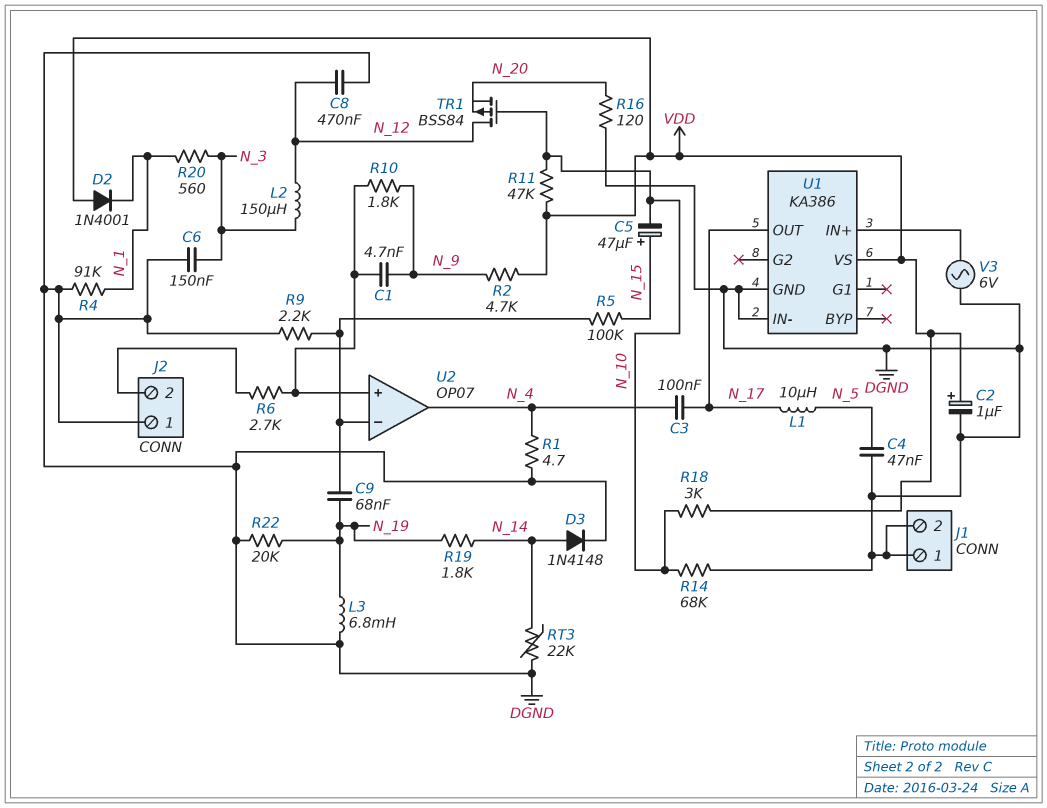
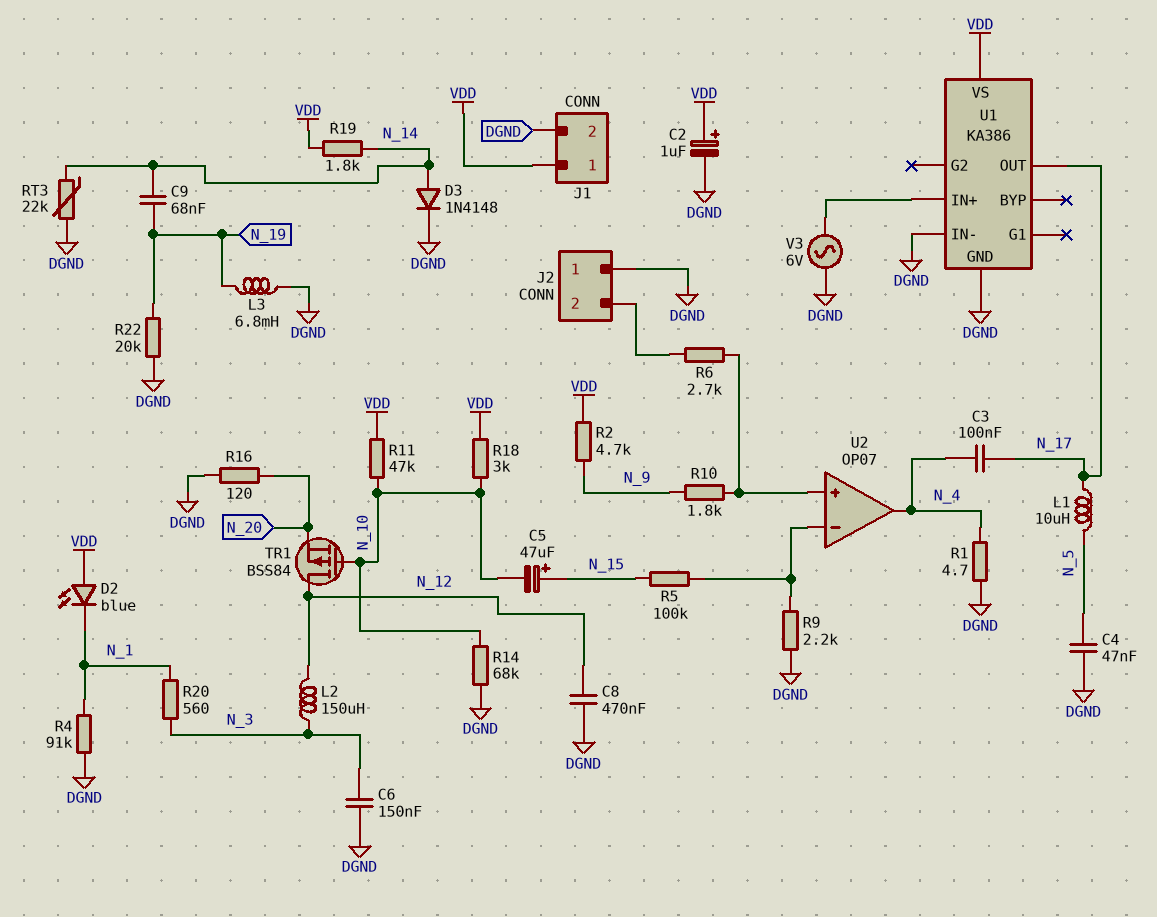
C1: 4.7nF (N_9, U2/in+) -> none
C9: 68nF (N_19, U2/in-) -> 68nF (N_14, N_19)
D2: diode 1N4001 (A VDD, K N_1) -> LED blue (A VDD, K N_1)
J1 pin 1: DGND -> VDD
R19: 1.8k (N_14, N_19) -> 1.8k (N_14, VDD)

